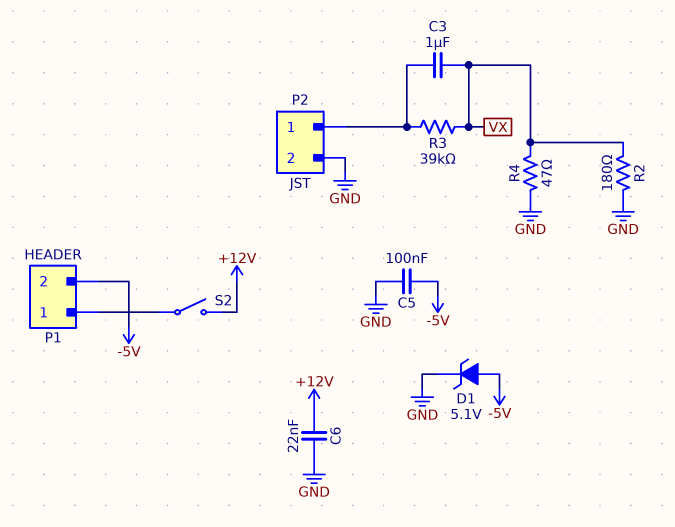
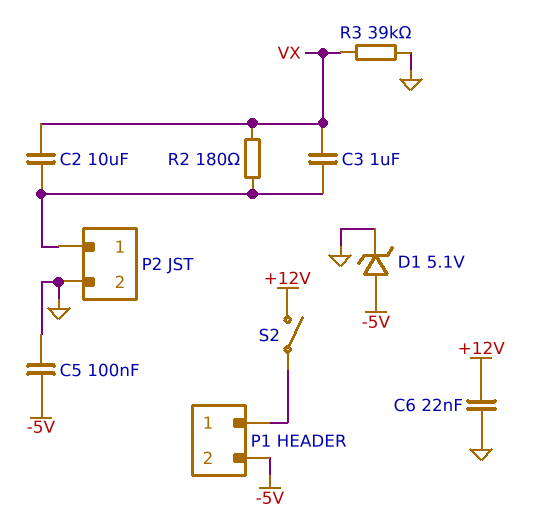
C2: none -> 10uF (P2/1, VX)
R2: 180 (GND, VX) -> 180 (P2/1, VX)
R3: 39k (P2/1, VX) -> 39k (GND, VX)
R4: 47 (GND, VX) -> none

